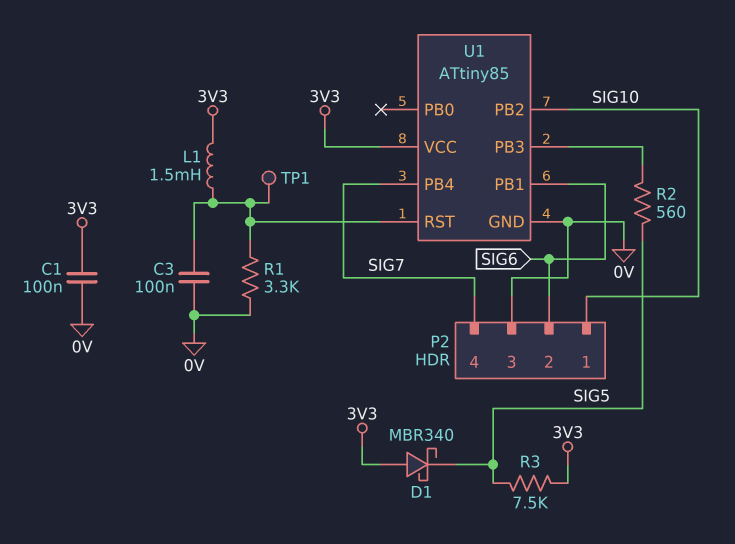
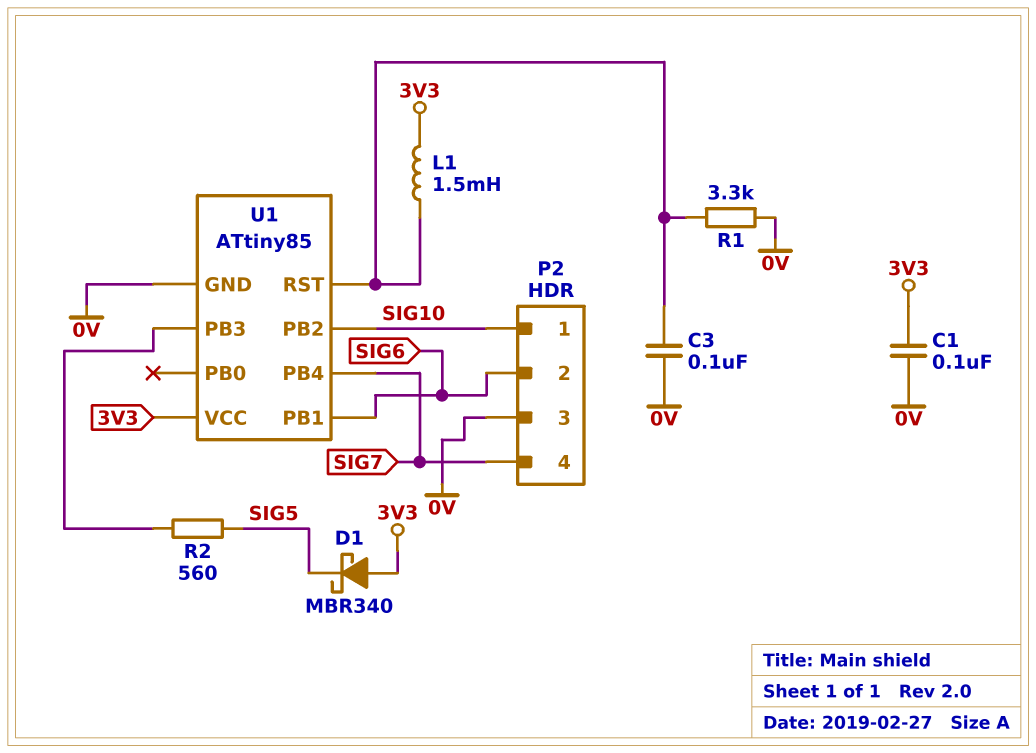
R3: 7.5k (3V3, SIG5) -> none
TP1: test point (U1/RST) -> none

